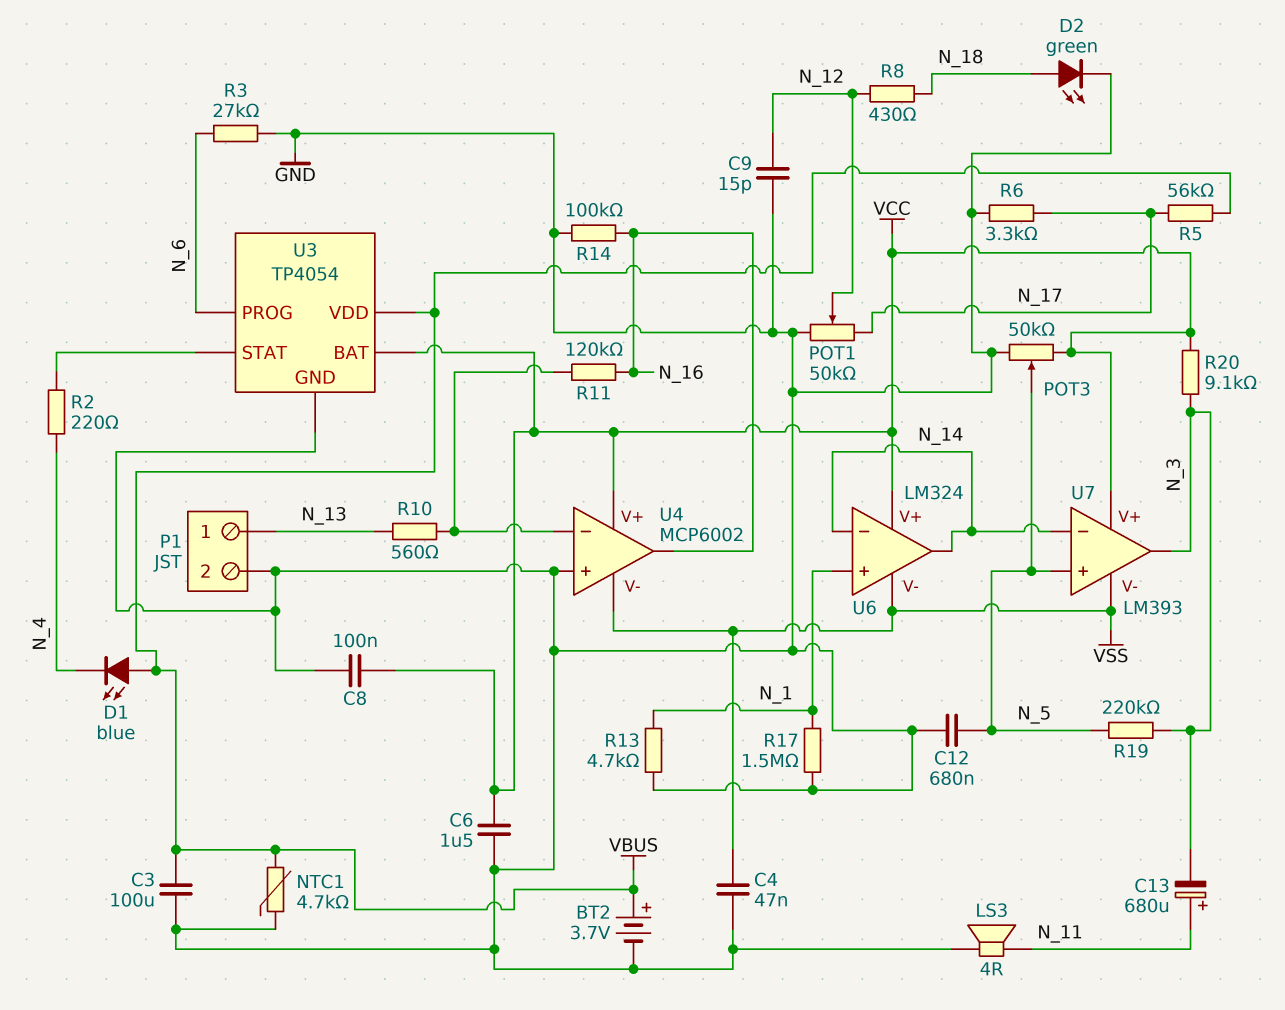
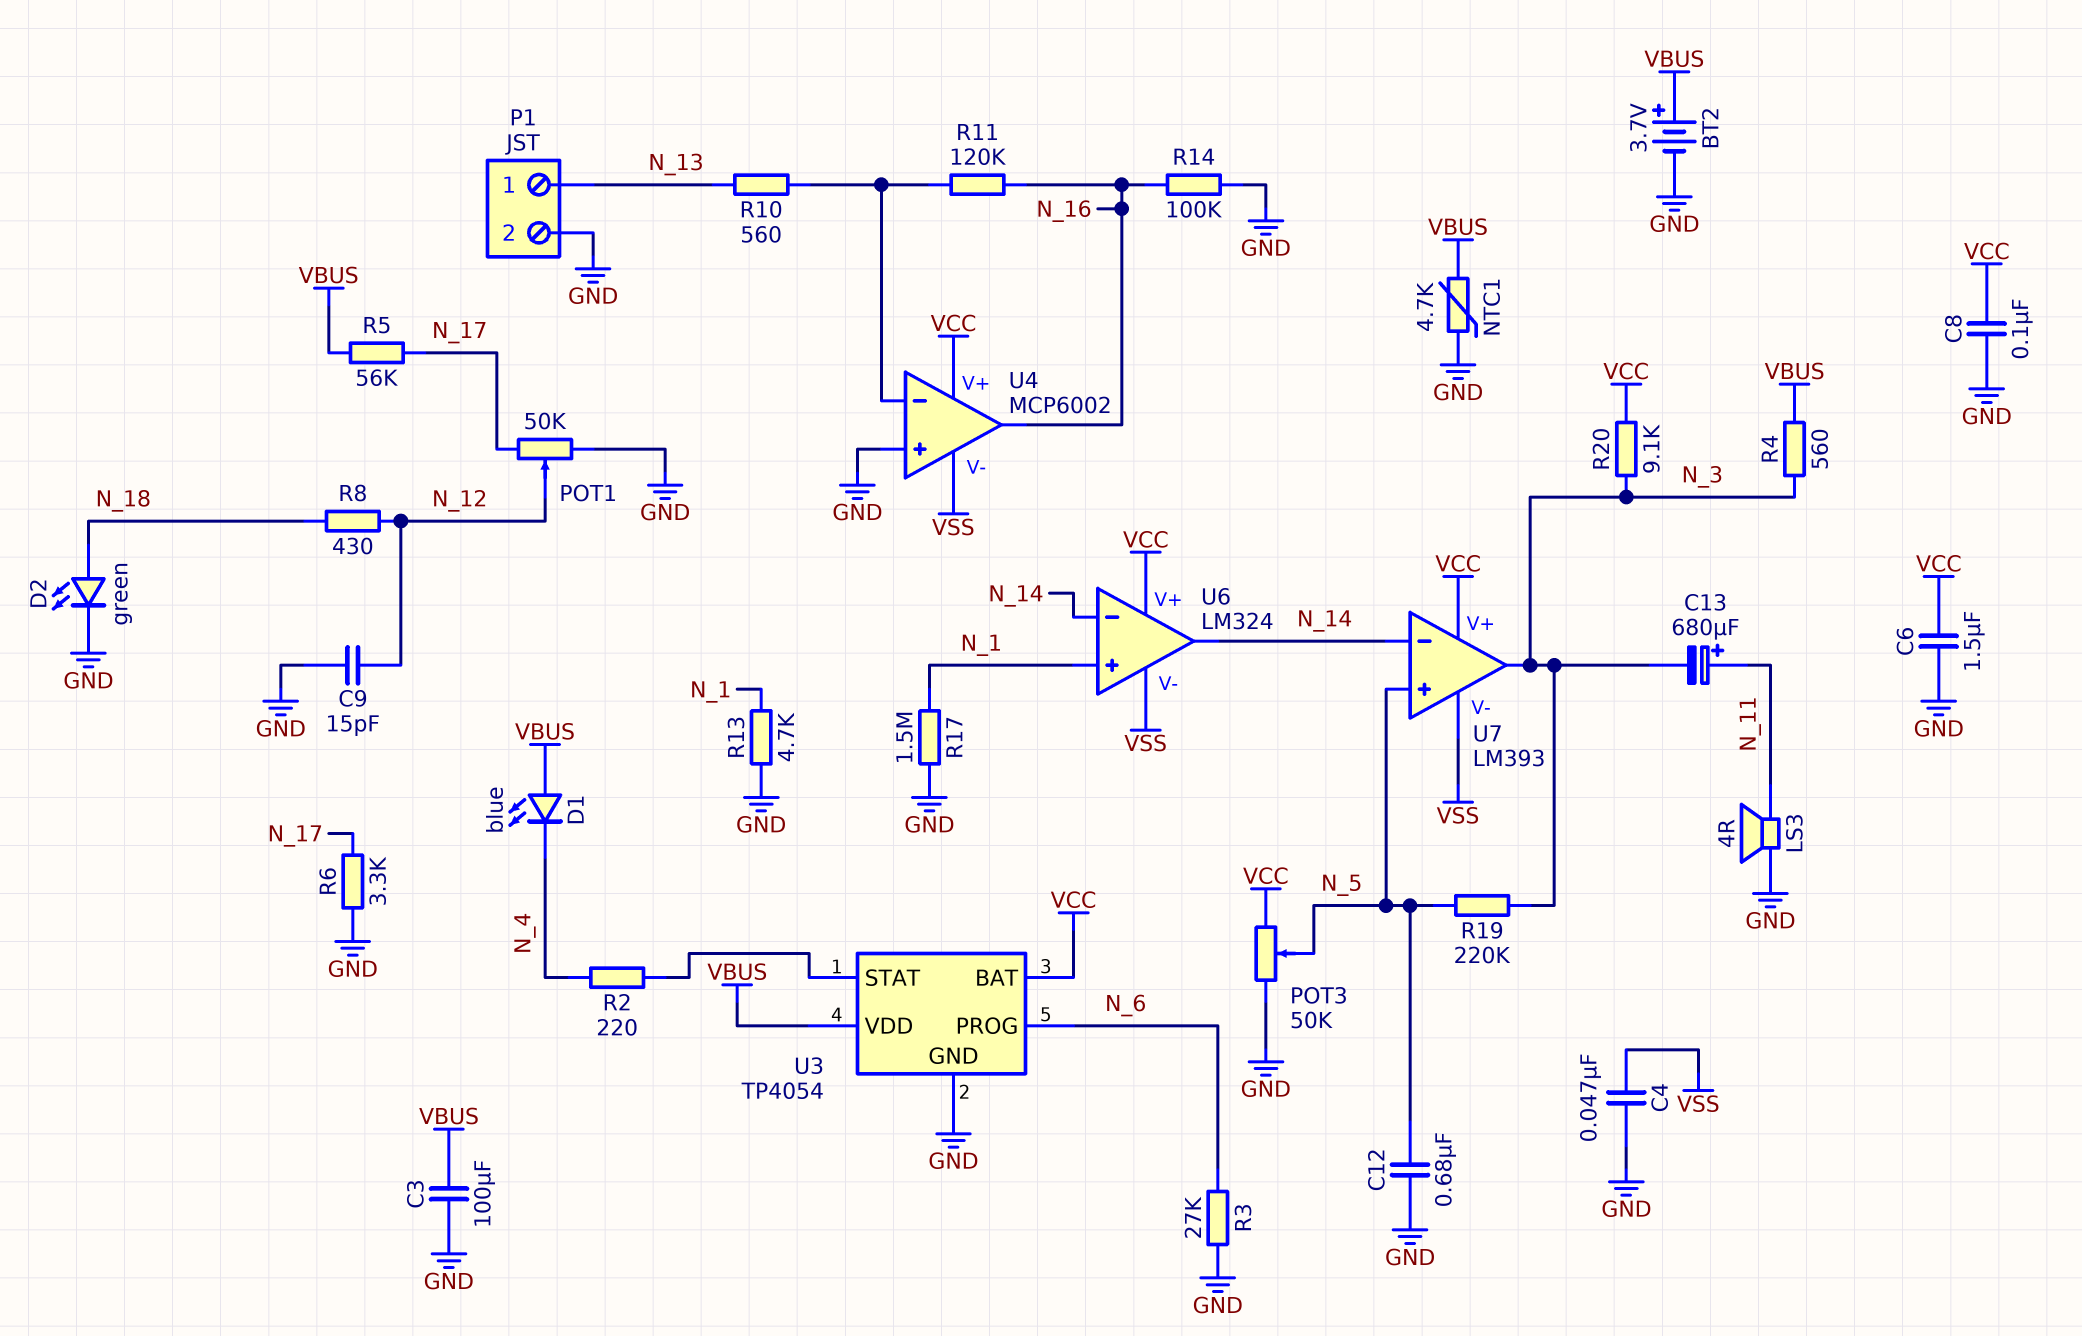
R4: none -> 560 (N_3, VBUS)

